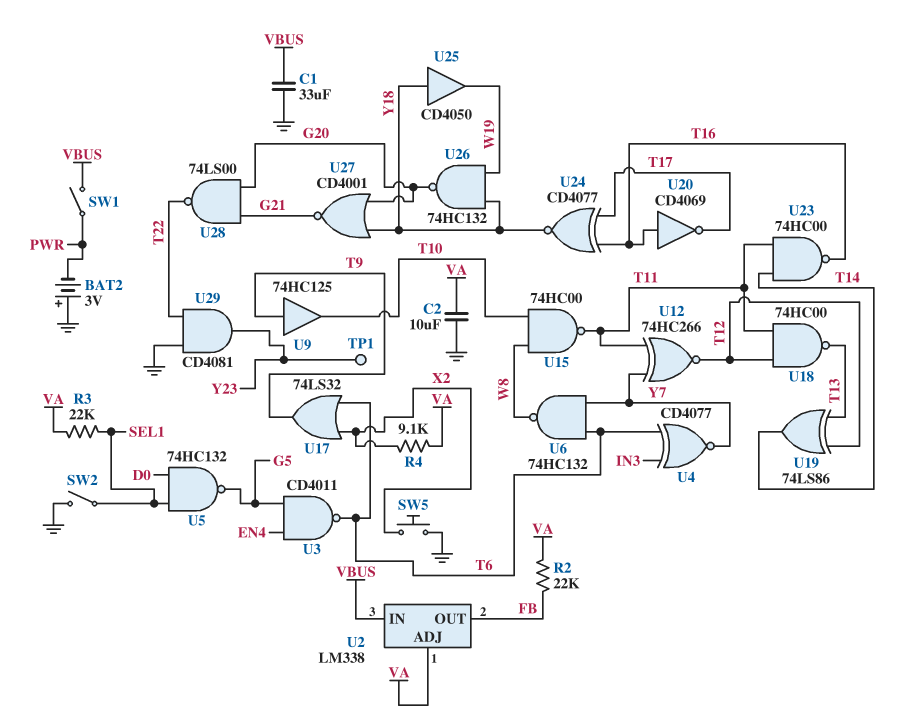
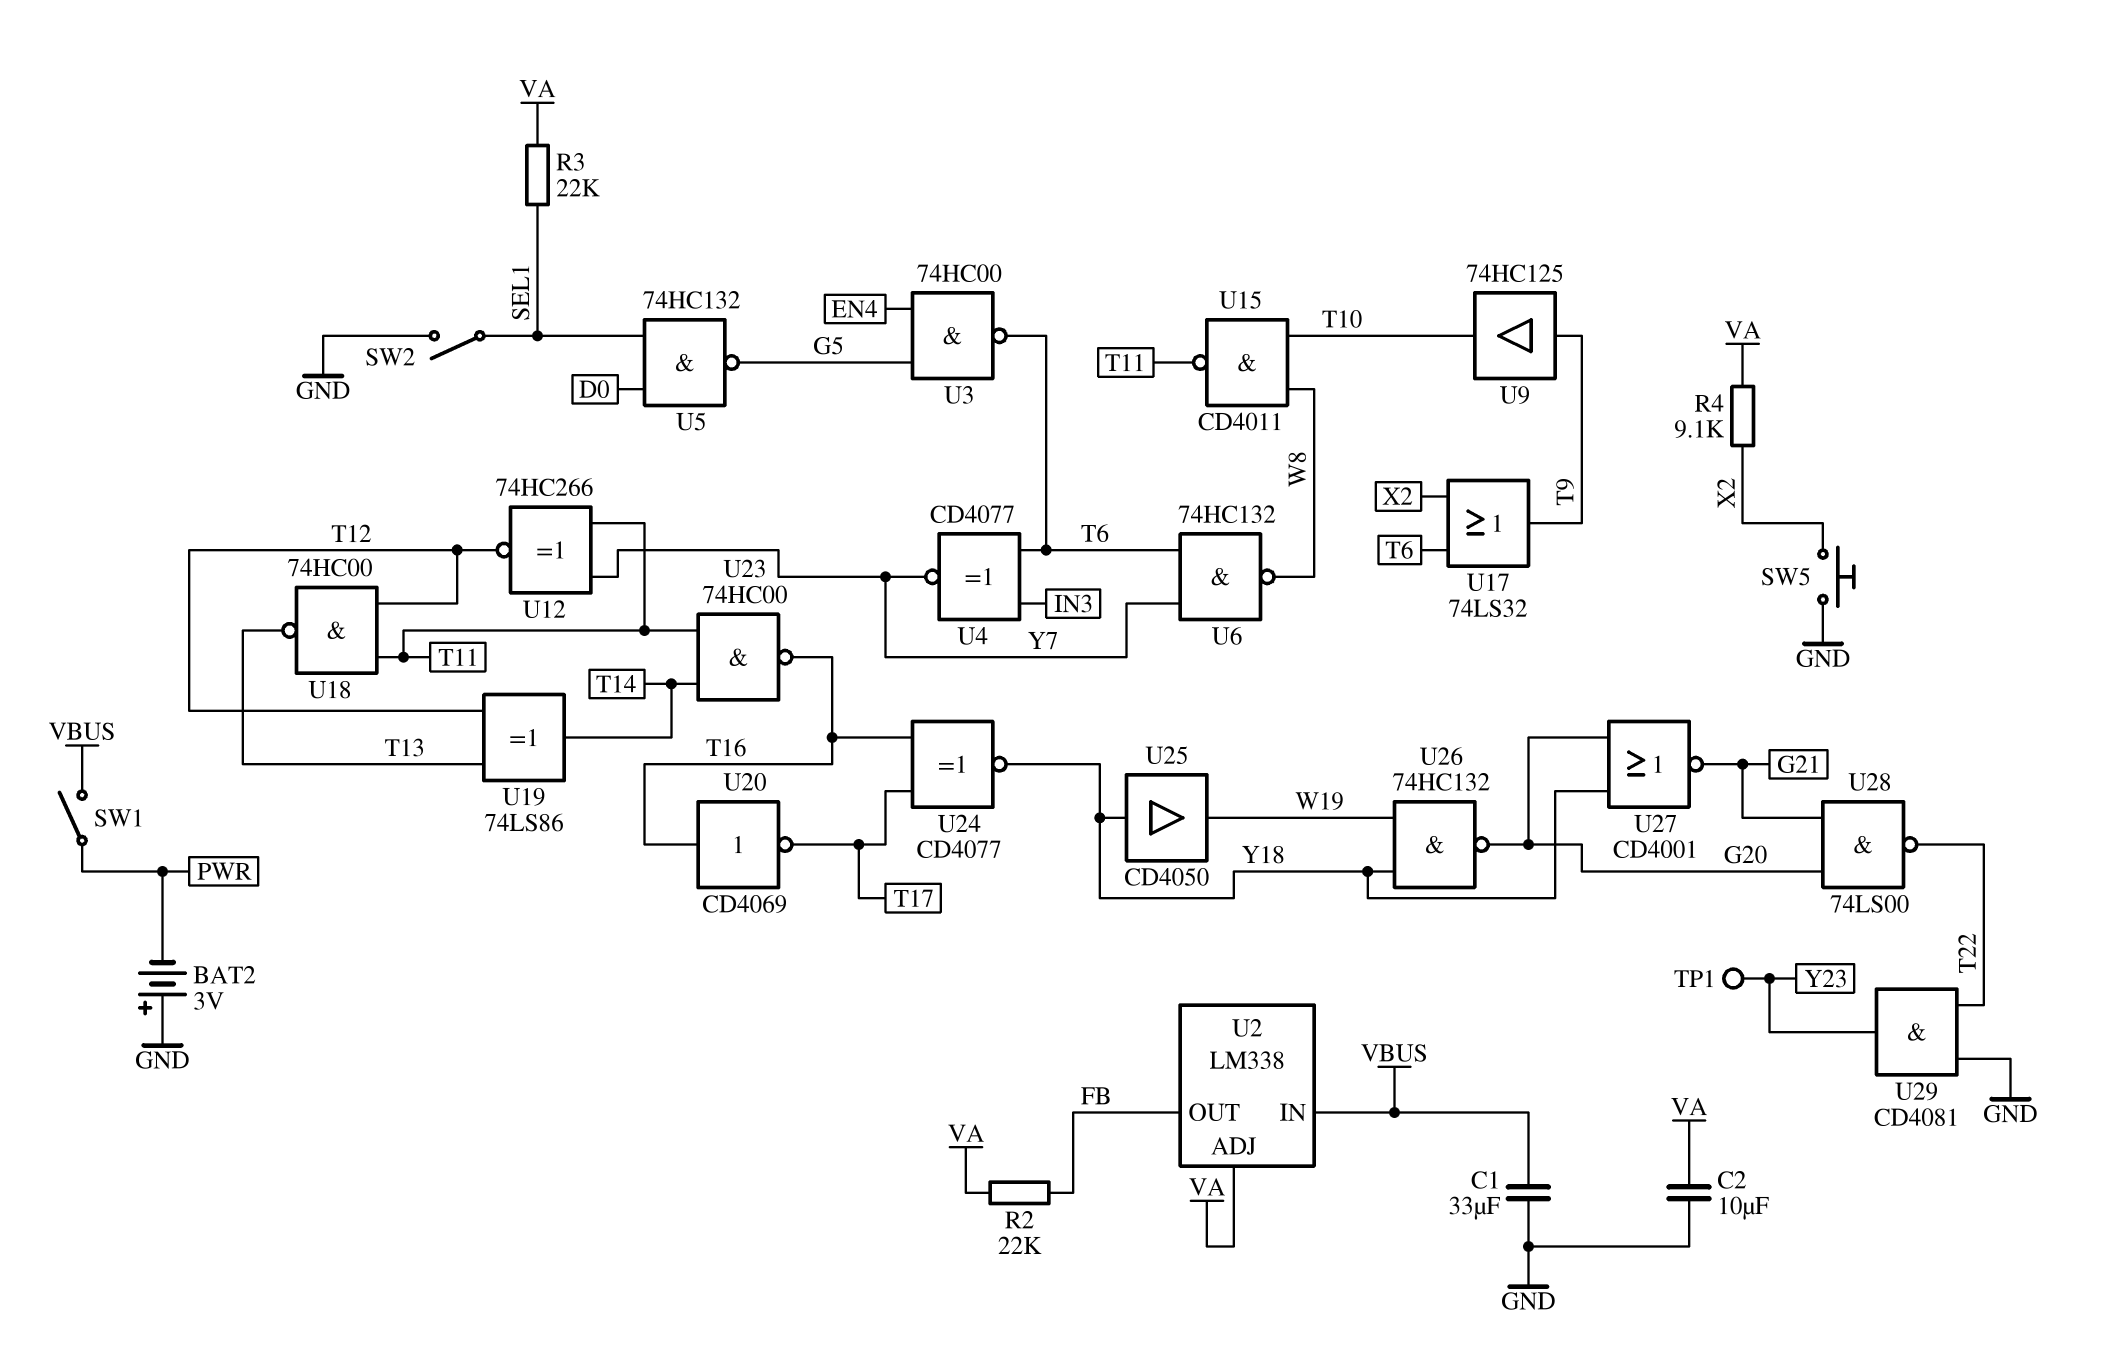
U3: NAND CD4011 (in EN4, in G5, out T6) -> NAND 74HC00 (in EN4, in G5, out T6)
U15: NAND 74HC00 (in T10, in W8, out T11) -> NAND CD4011 (in T10, in W8, out T11)

